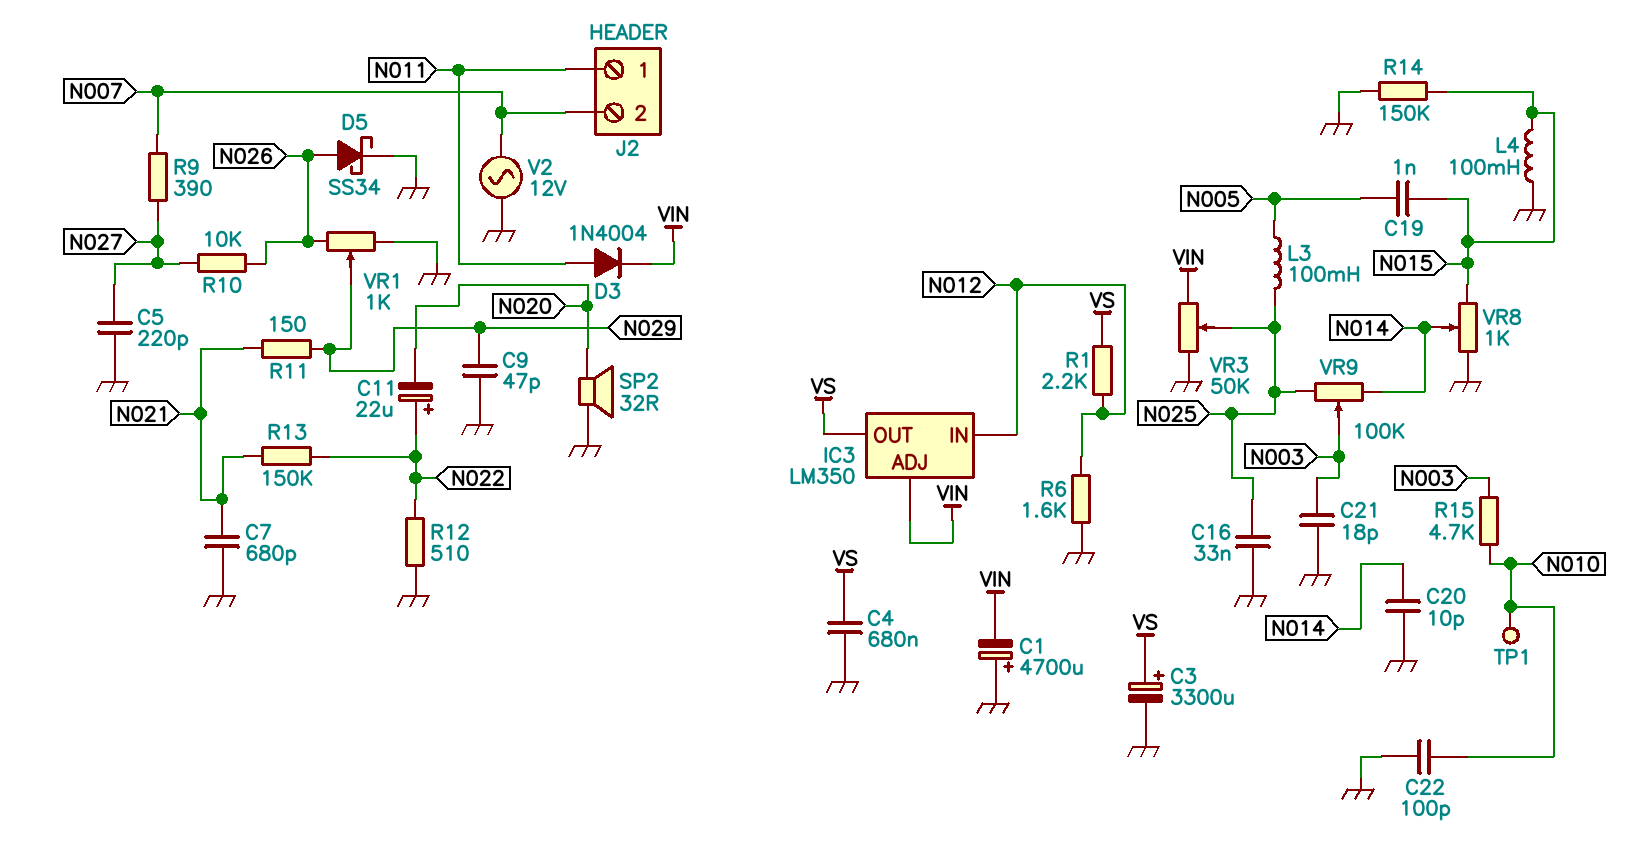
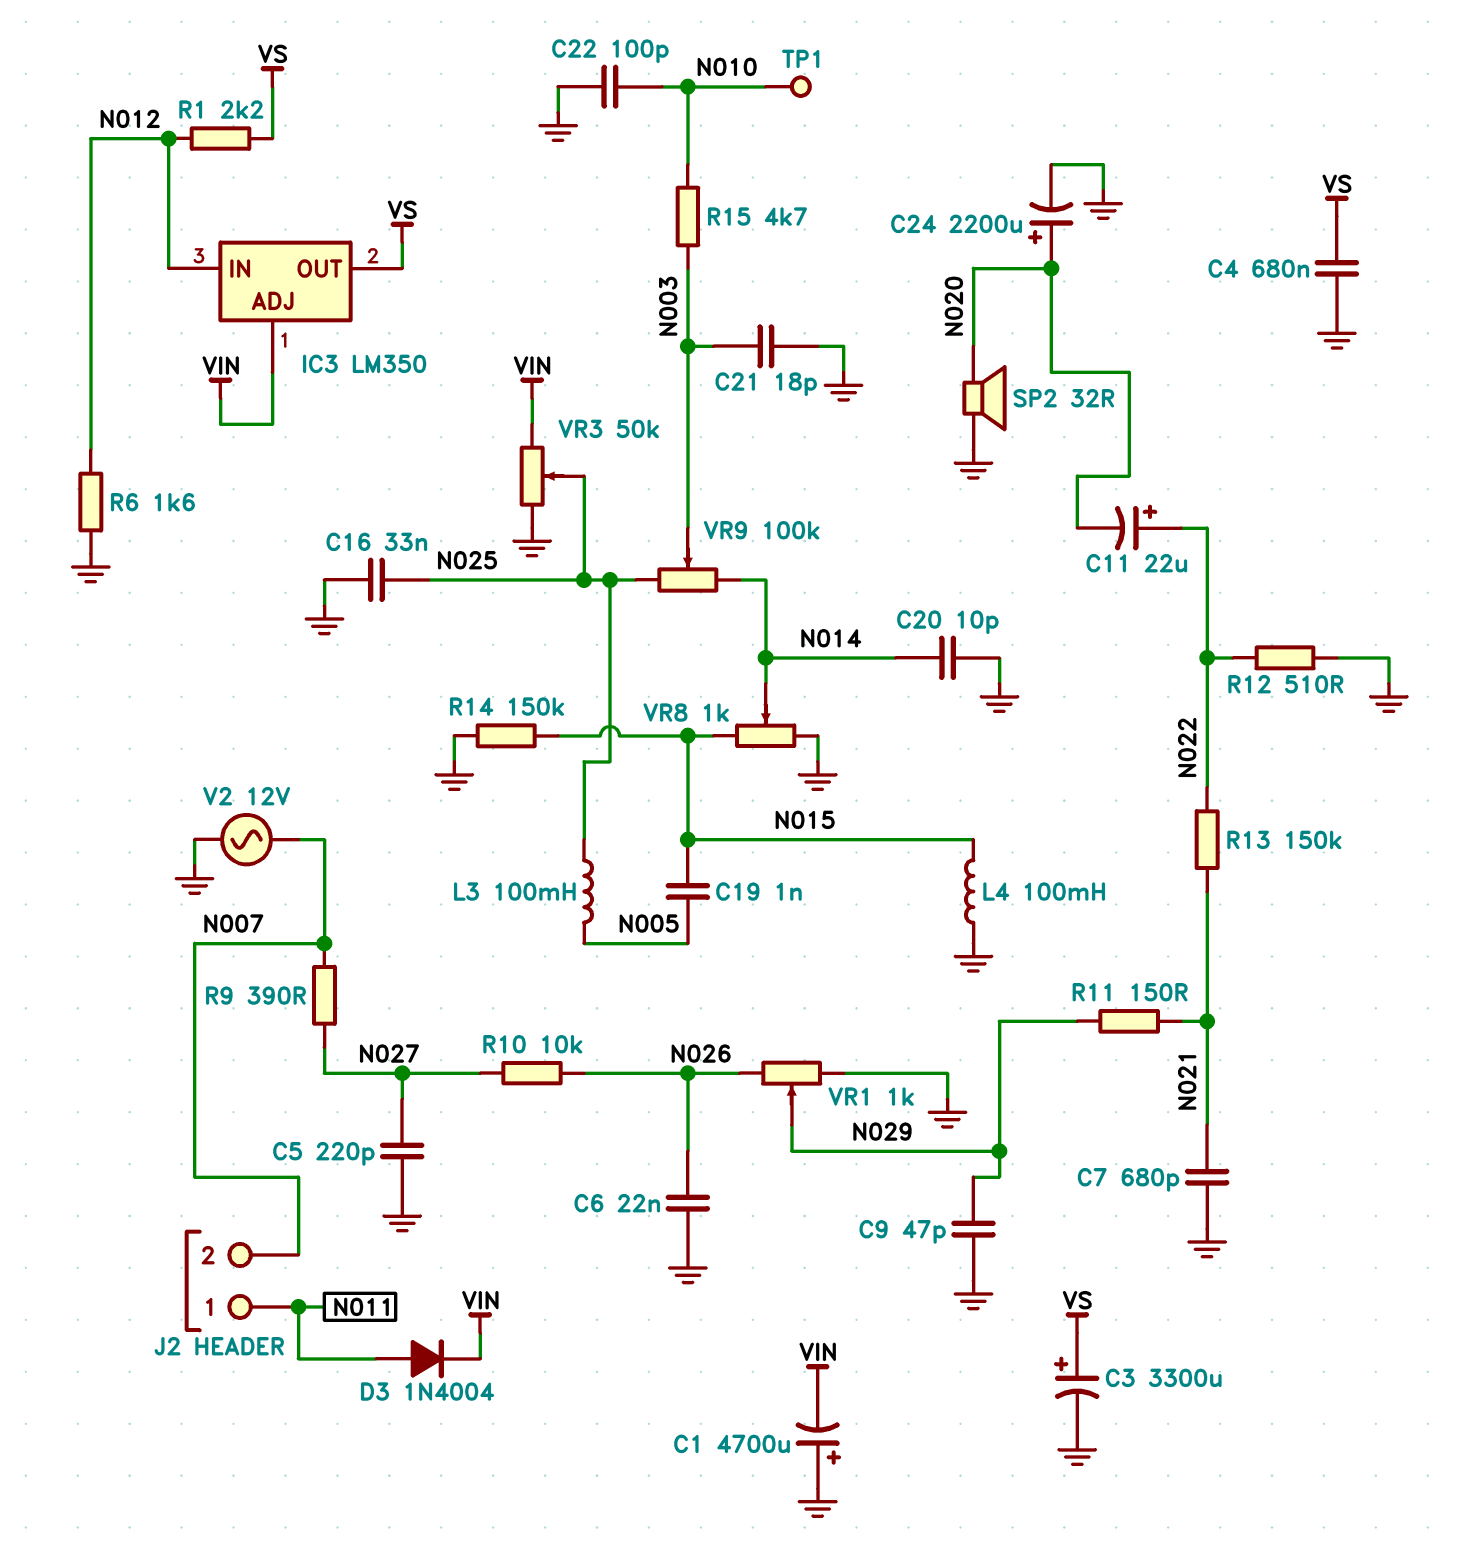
C6: none -> 22nF (GND, N026)
C24: none -> 2200uF (plus N020, minus GND)
D5: schottky SS34 (A N026, K GND) -> none

